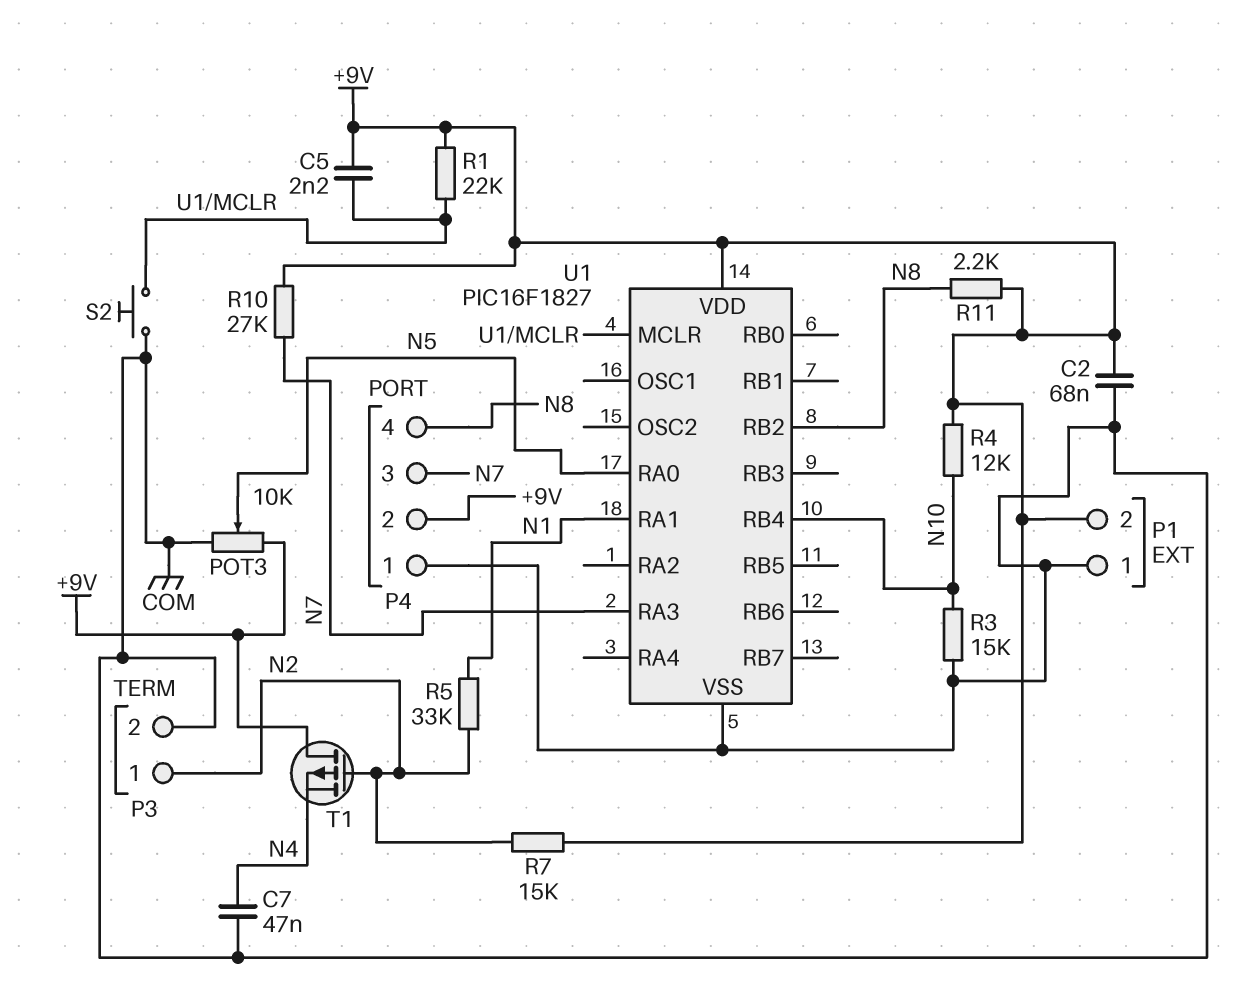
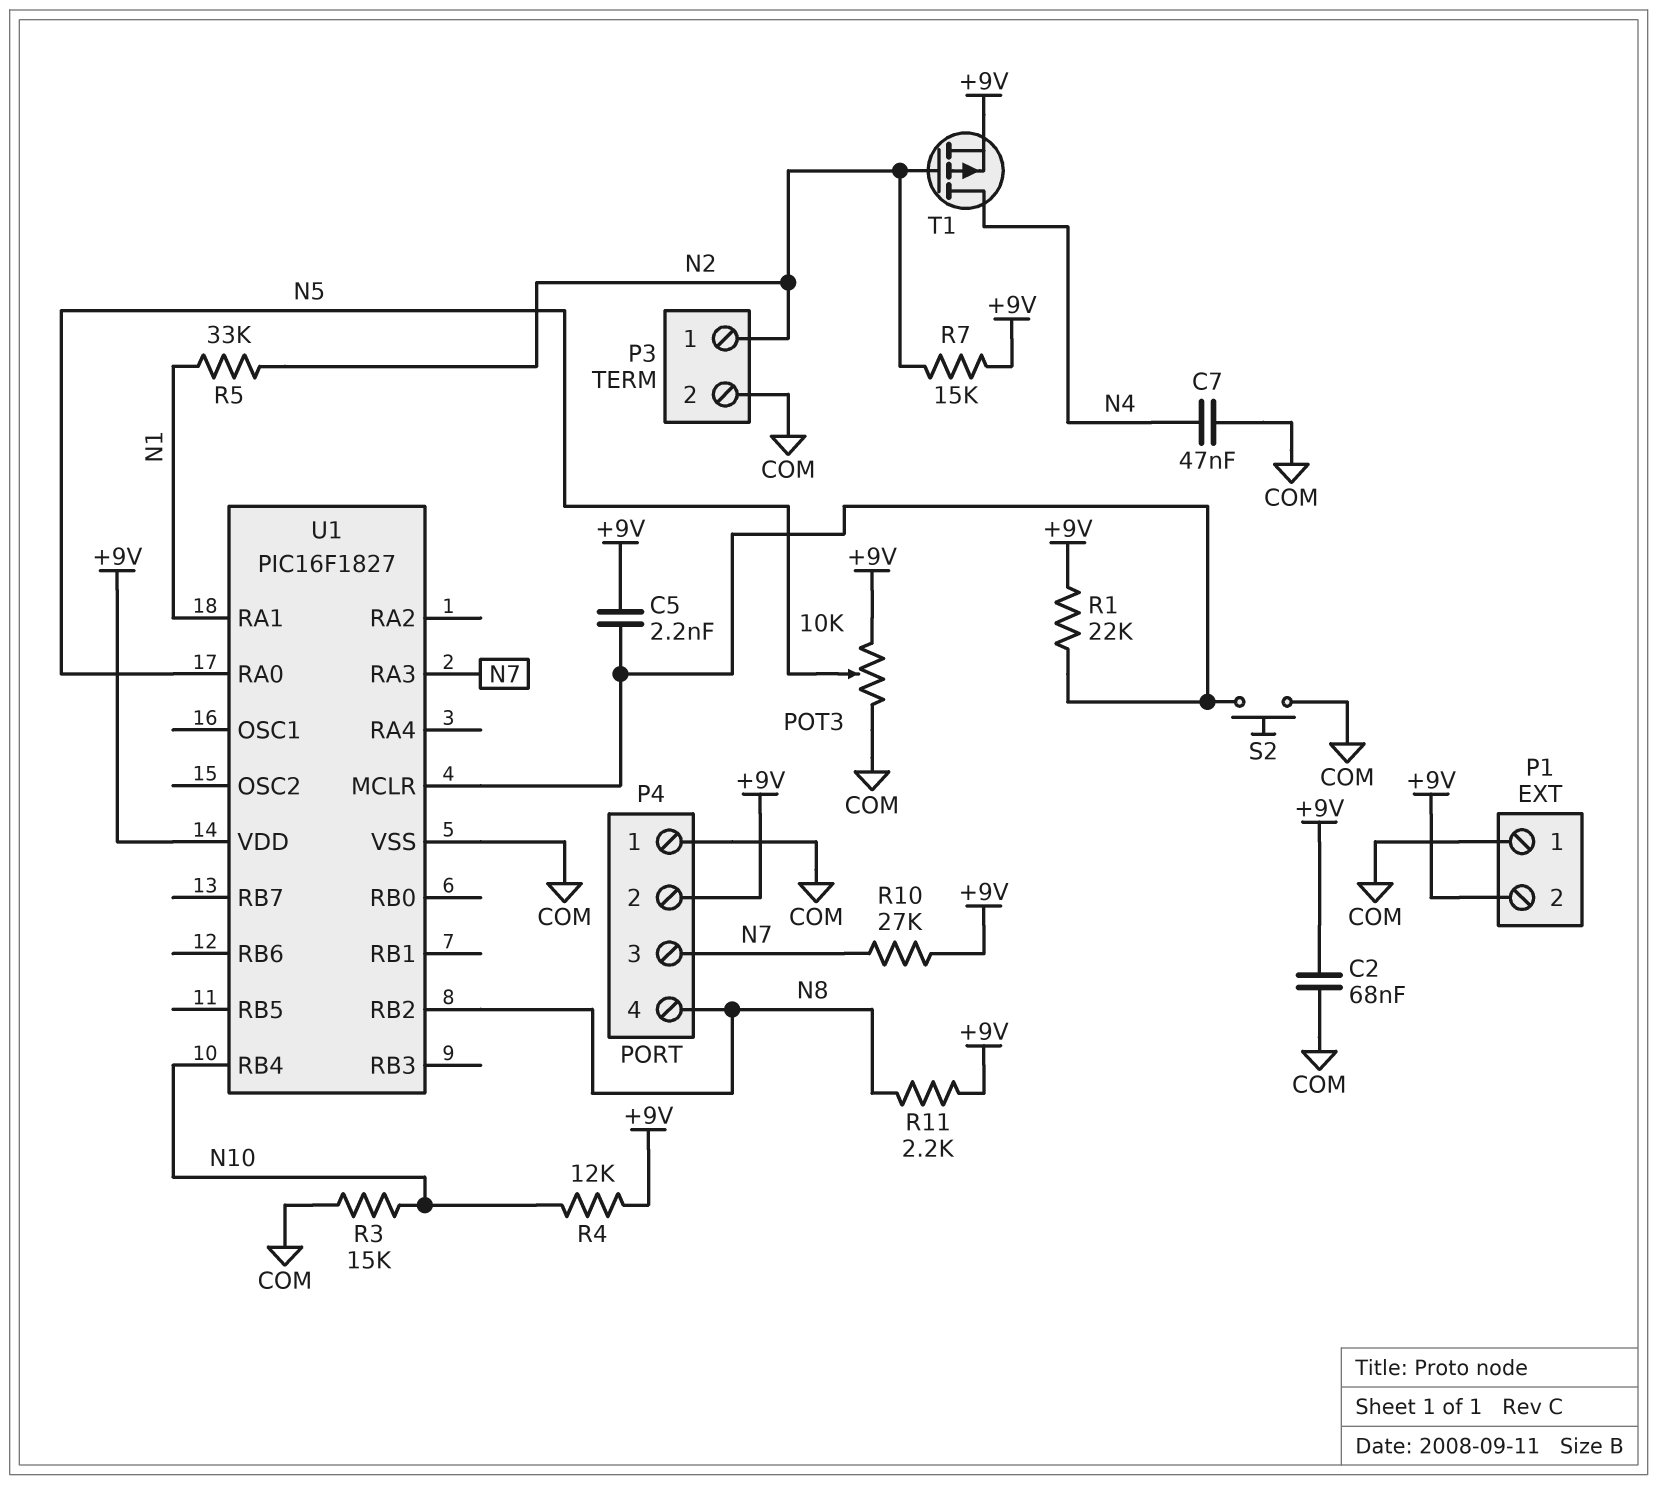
T1: PMOS (G N2, D +9V, S N4) -> PMOS (G N2, D N4, S +9V)

